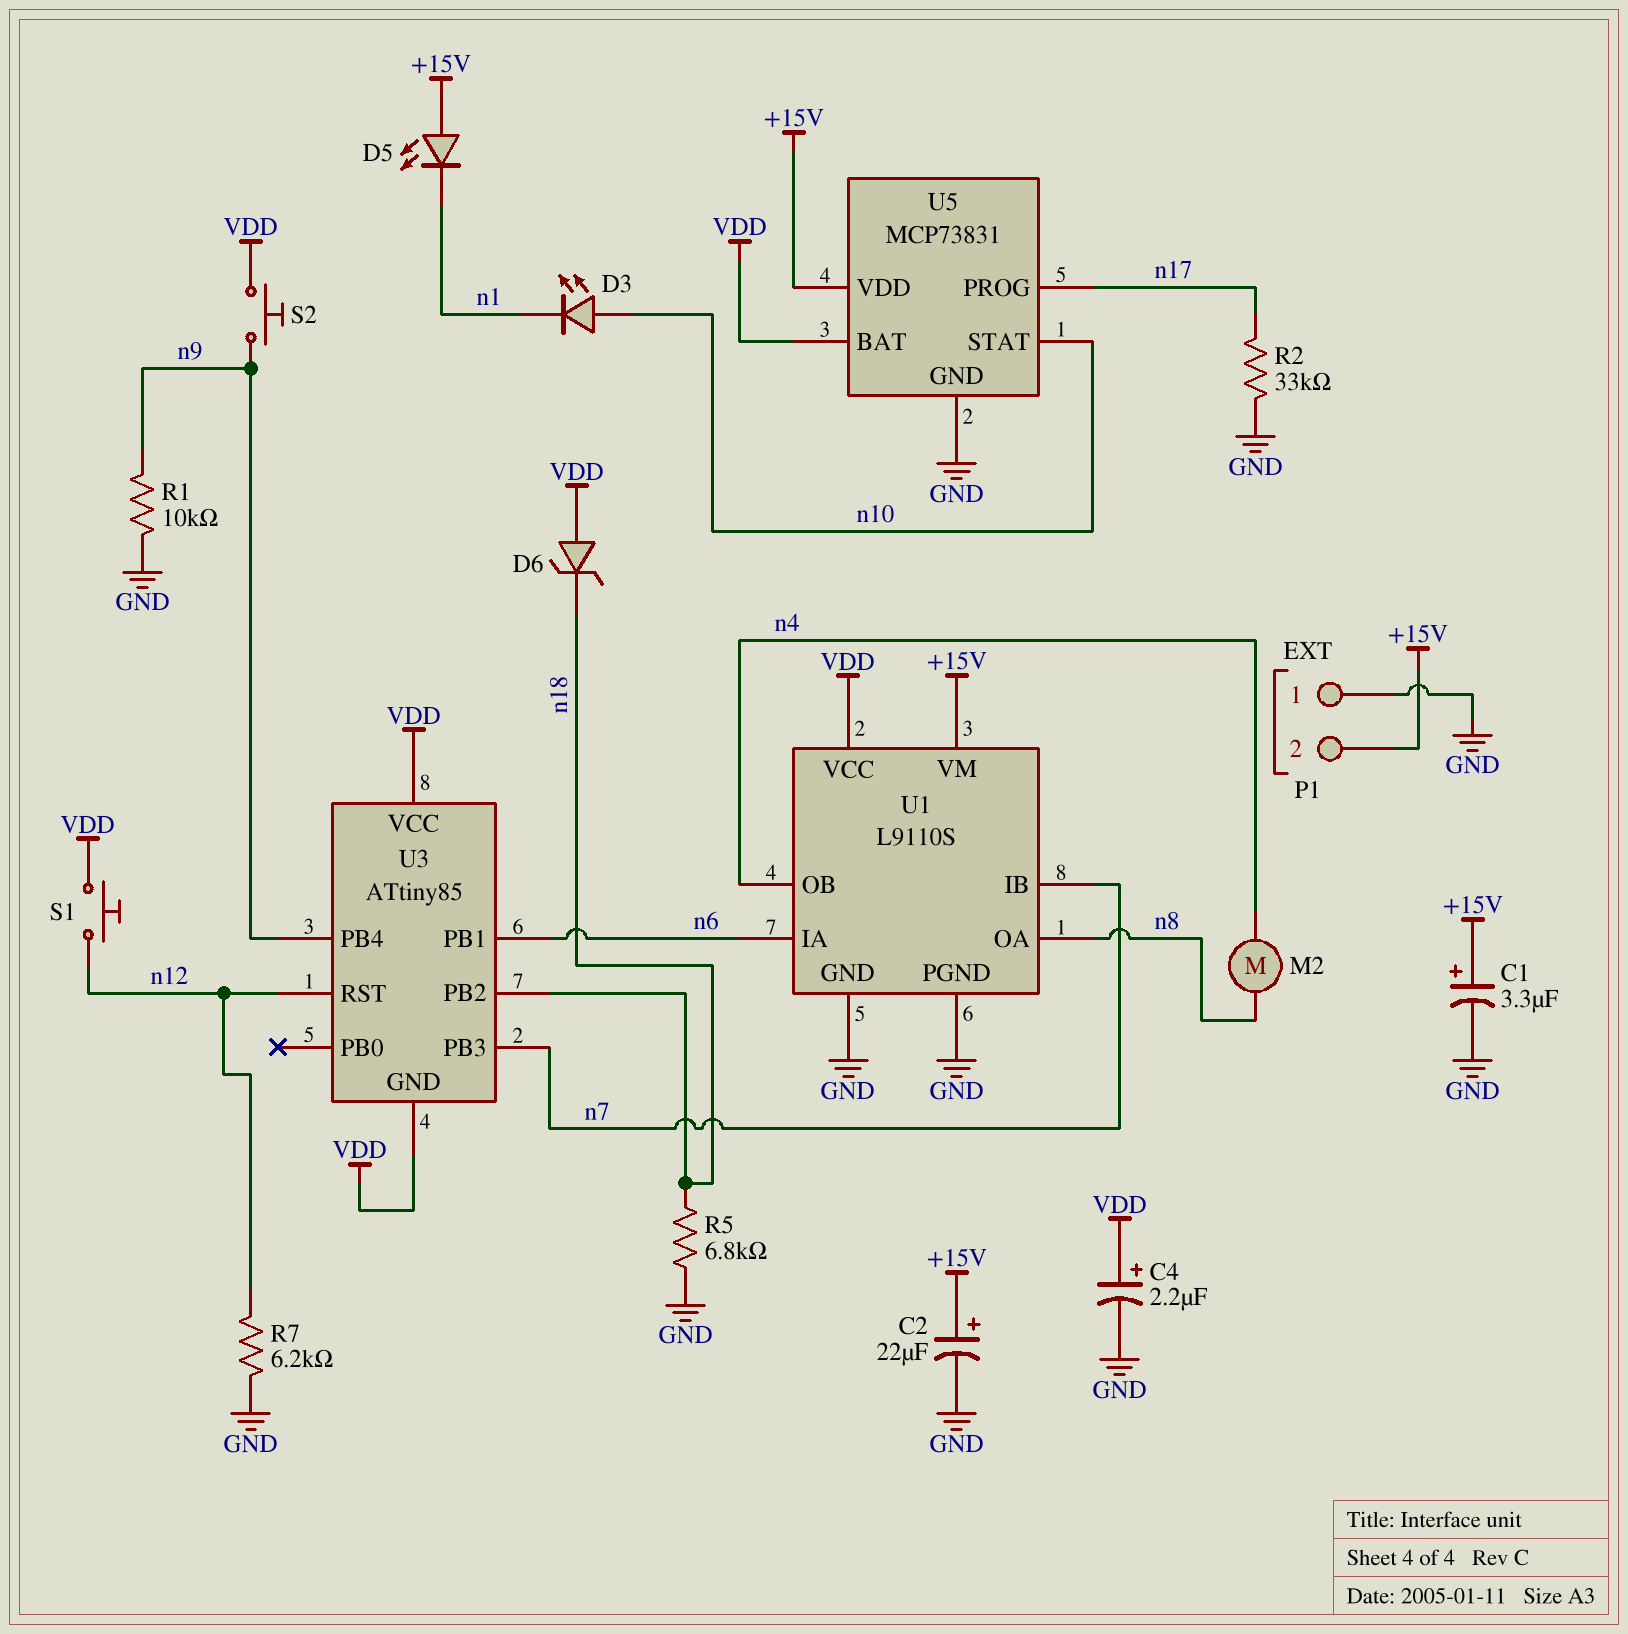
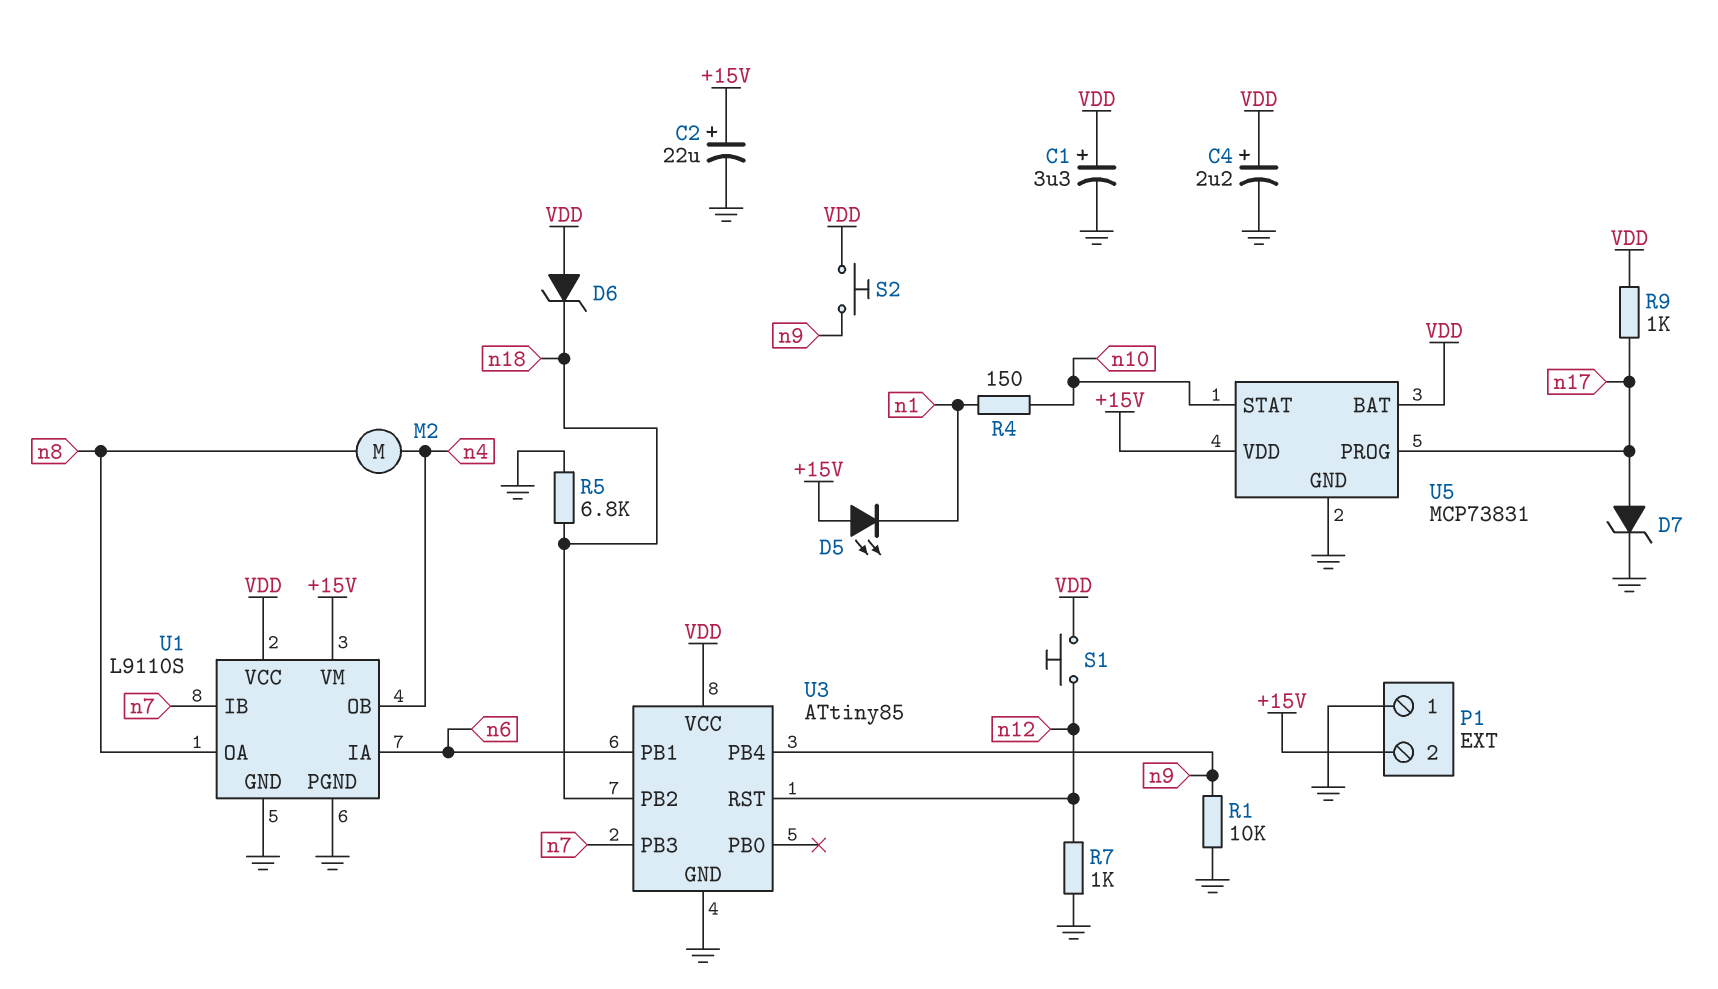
C1: 3.3uF (plus +15V, minus GND) -> 3.3uF (plus VDD, minus GND)
D3: LED (A n10, K n1) -> none
D7: none -> zener (A n17, K GND)
R2: 33k (GND, n17) -> none
R4: none -> 150 (n1, n10)
R7: 6.2k (GND, n12) -> 1k (GND, n12)
R9: none -> 1k (VDD, n17)
U3 pin GND: VDD -> GND

